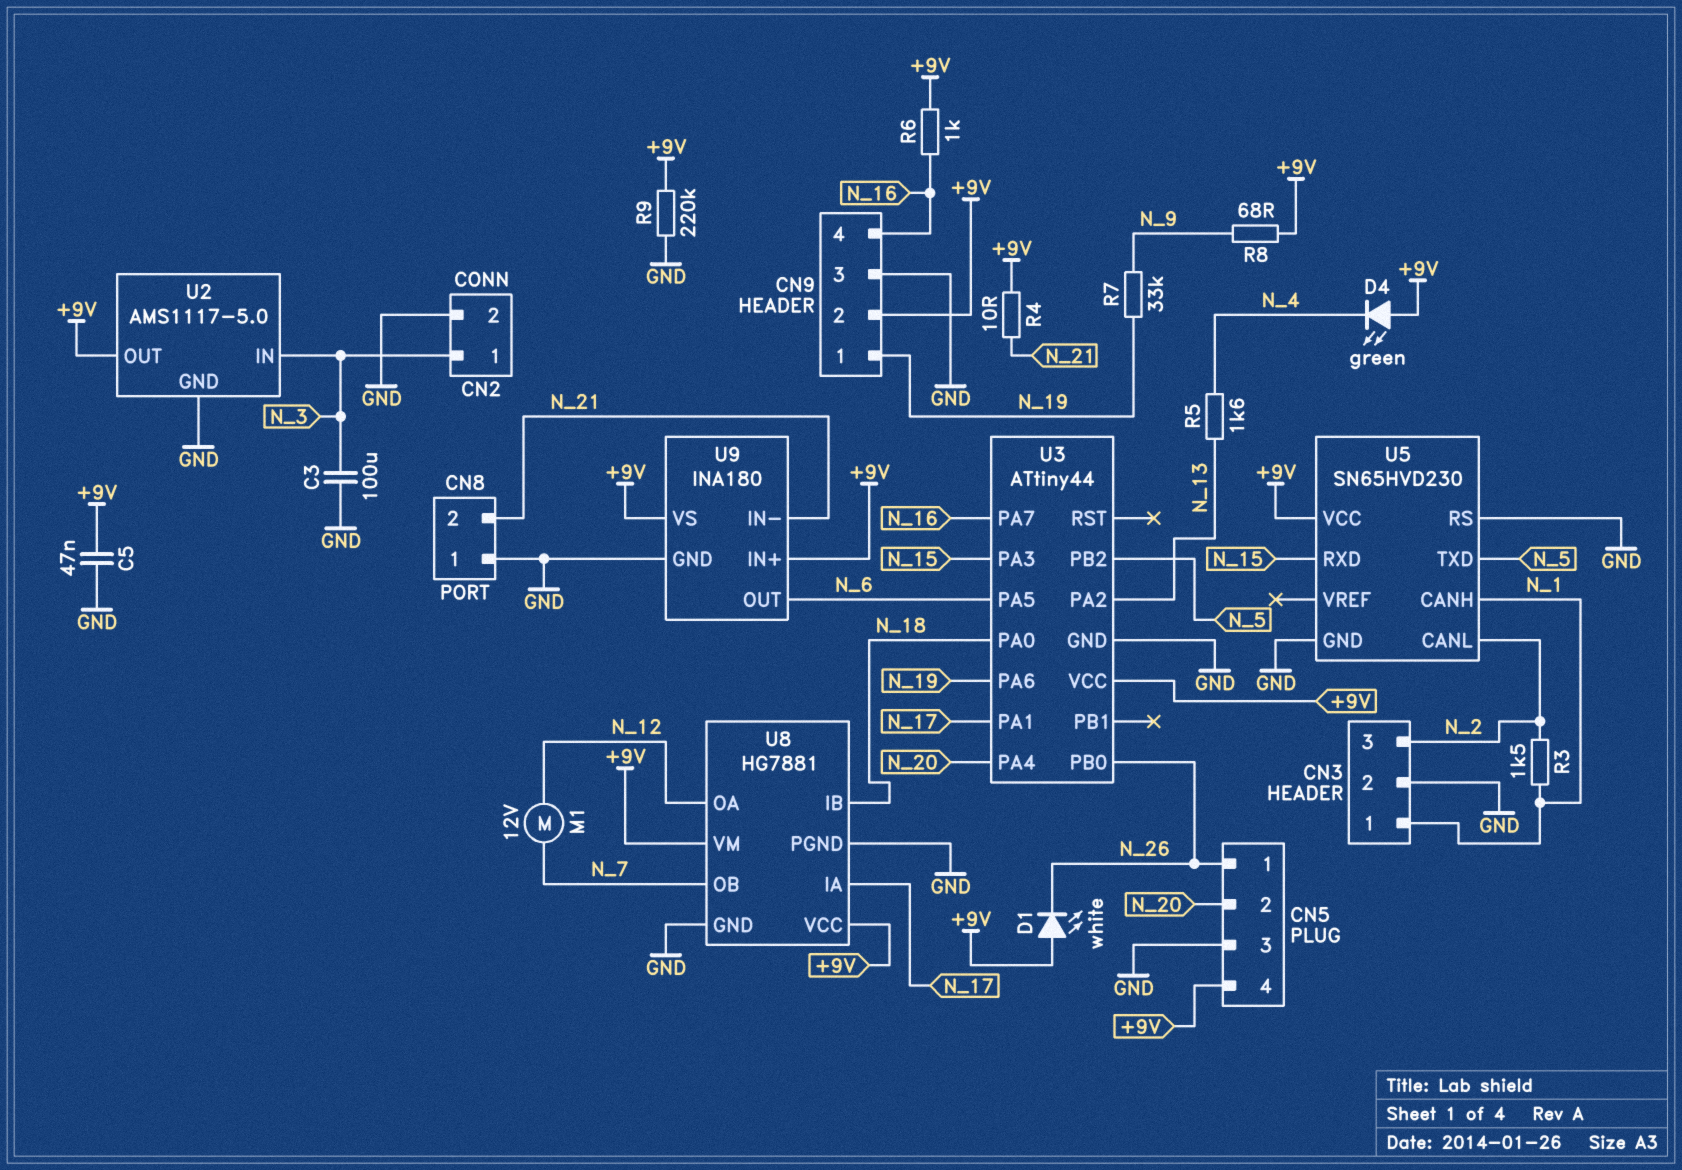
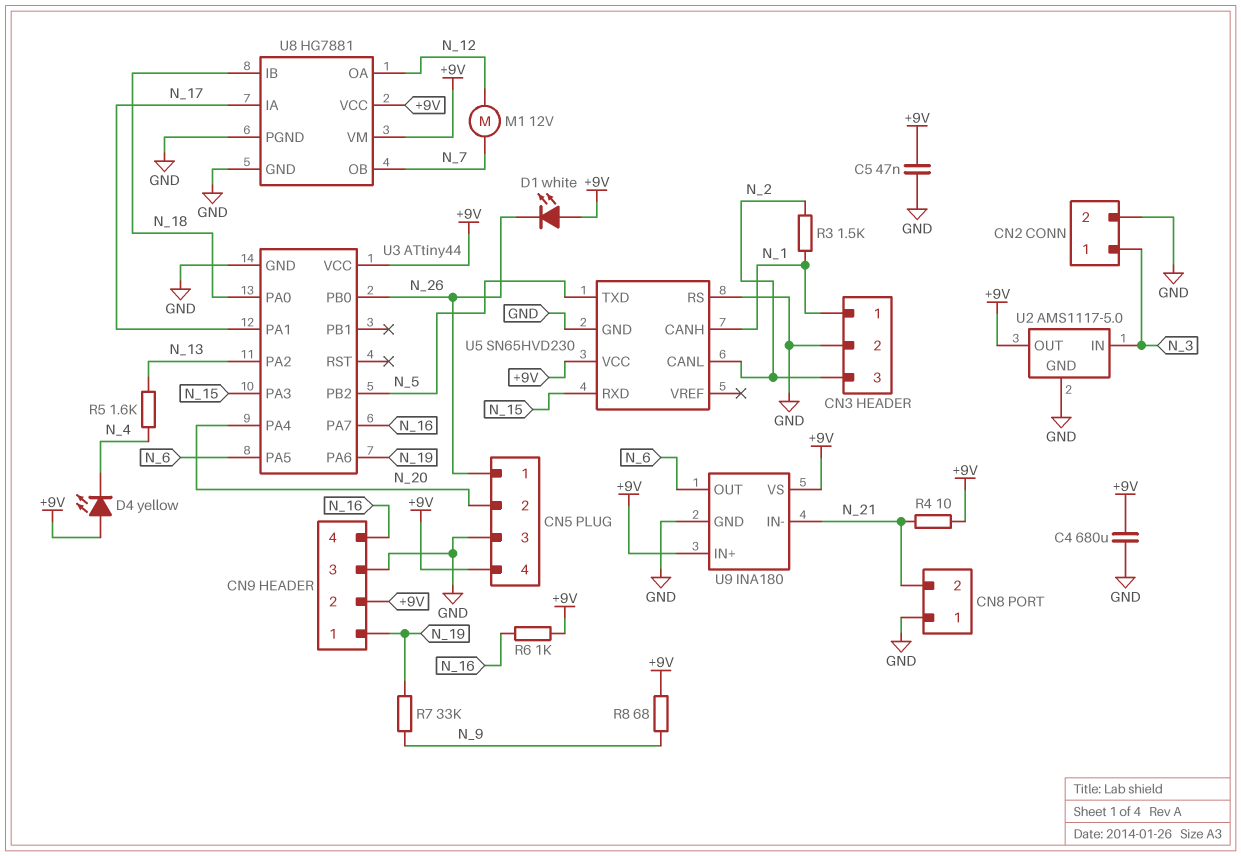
C3: 100uF (GND, N_3) -> none
C4: none -> 680uF (+9V, GND)
D4: LED green (A +9V, K N_4) -> LED yellow (A +9V, K N_4)
R9: 220k (+9V, GND) -> none

